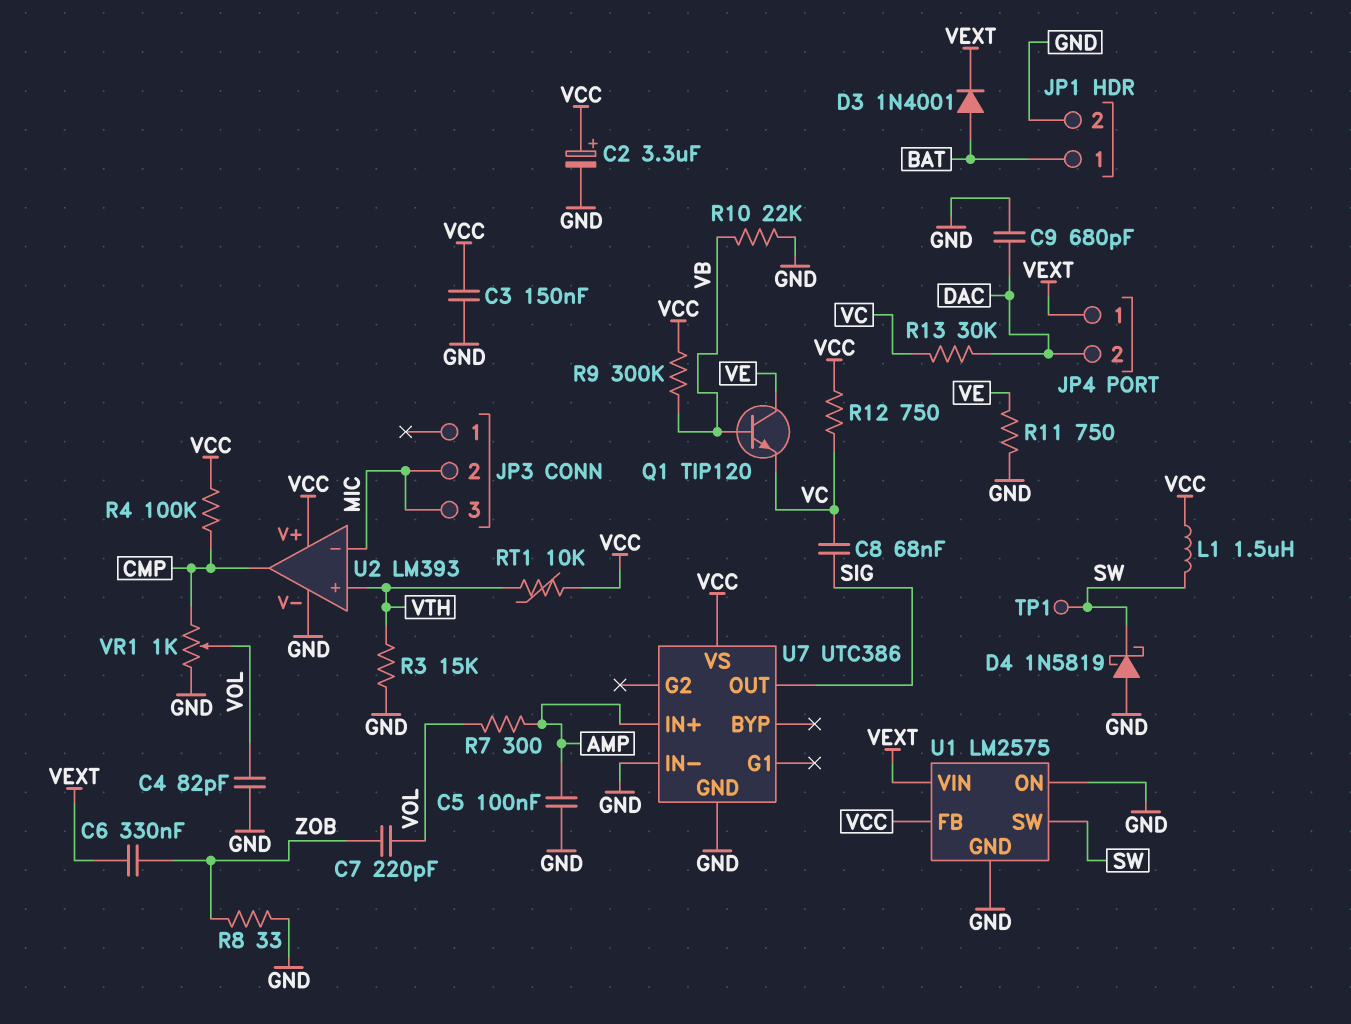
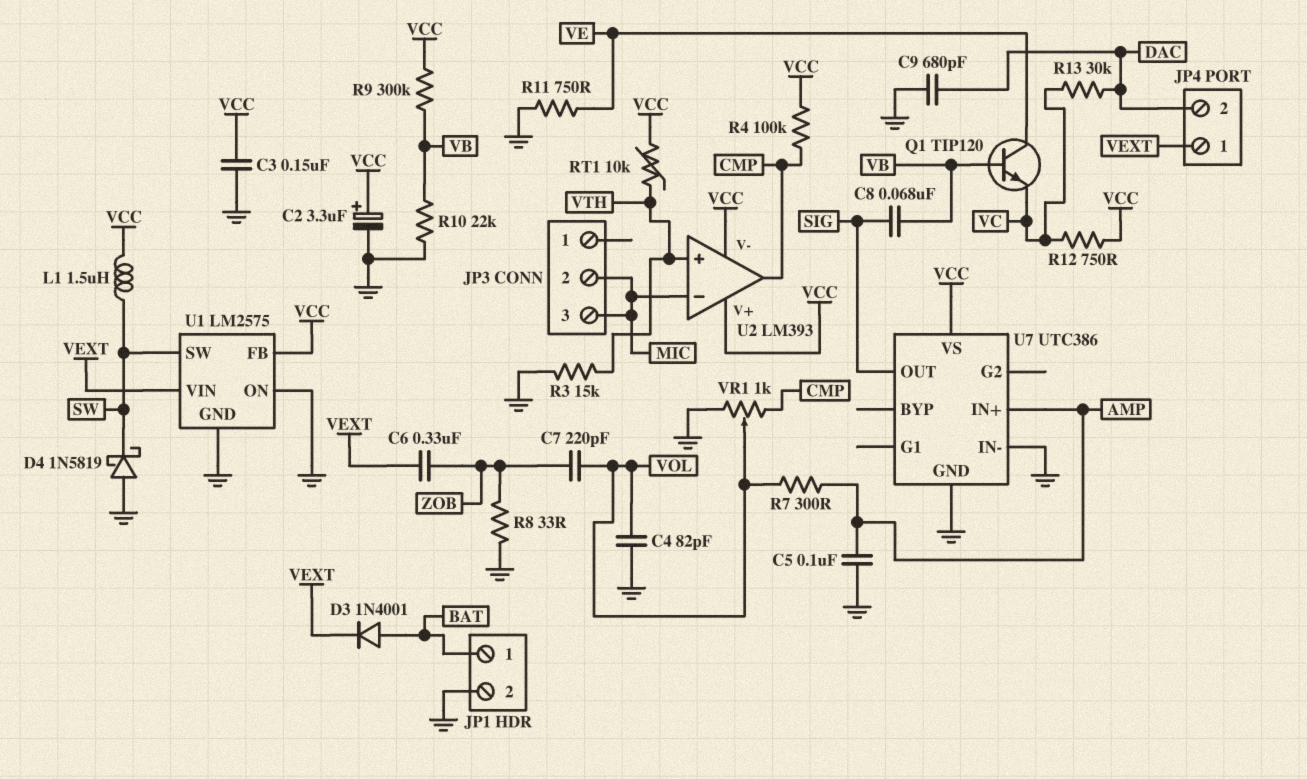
C8: 68nF (SIG, VC) -> 68nF (SIG, VB)
TP1: test point (SW) -> none
U2 pin V-: GND -> VCC

